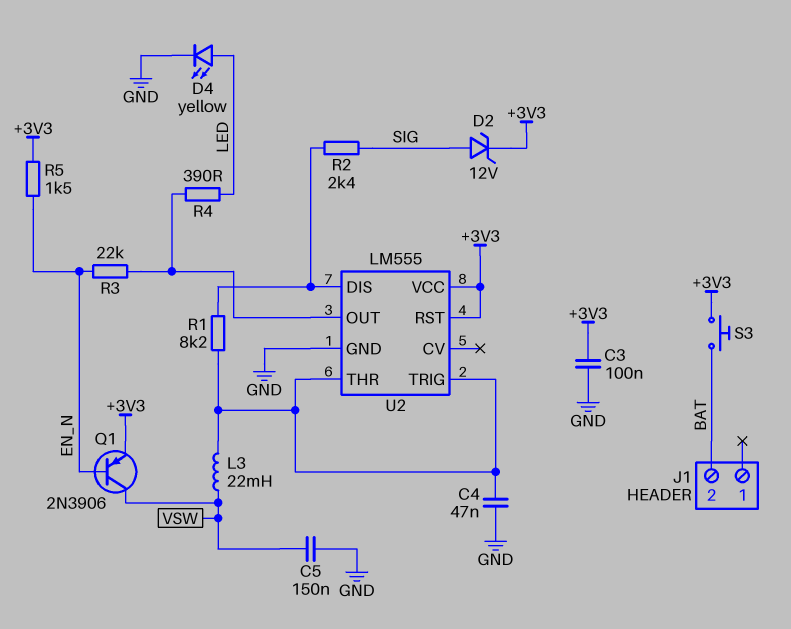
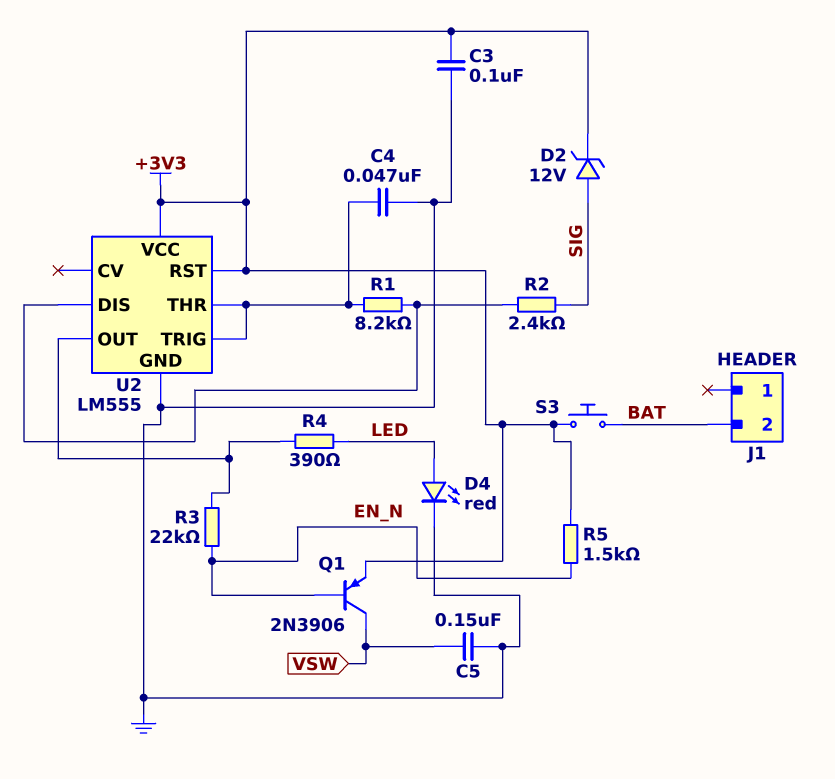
D4: LED yellow (A LED, K GND) -> LED red (A LED, K GND)
L3: 22mH (U2/THR, VSW) -> none

